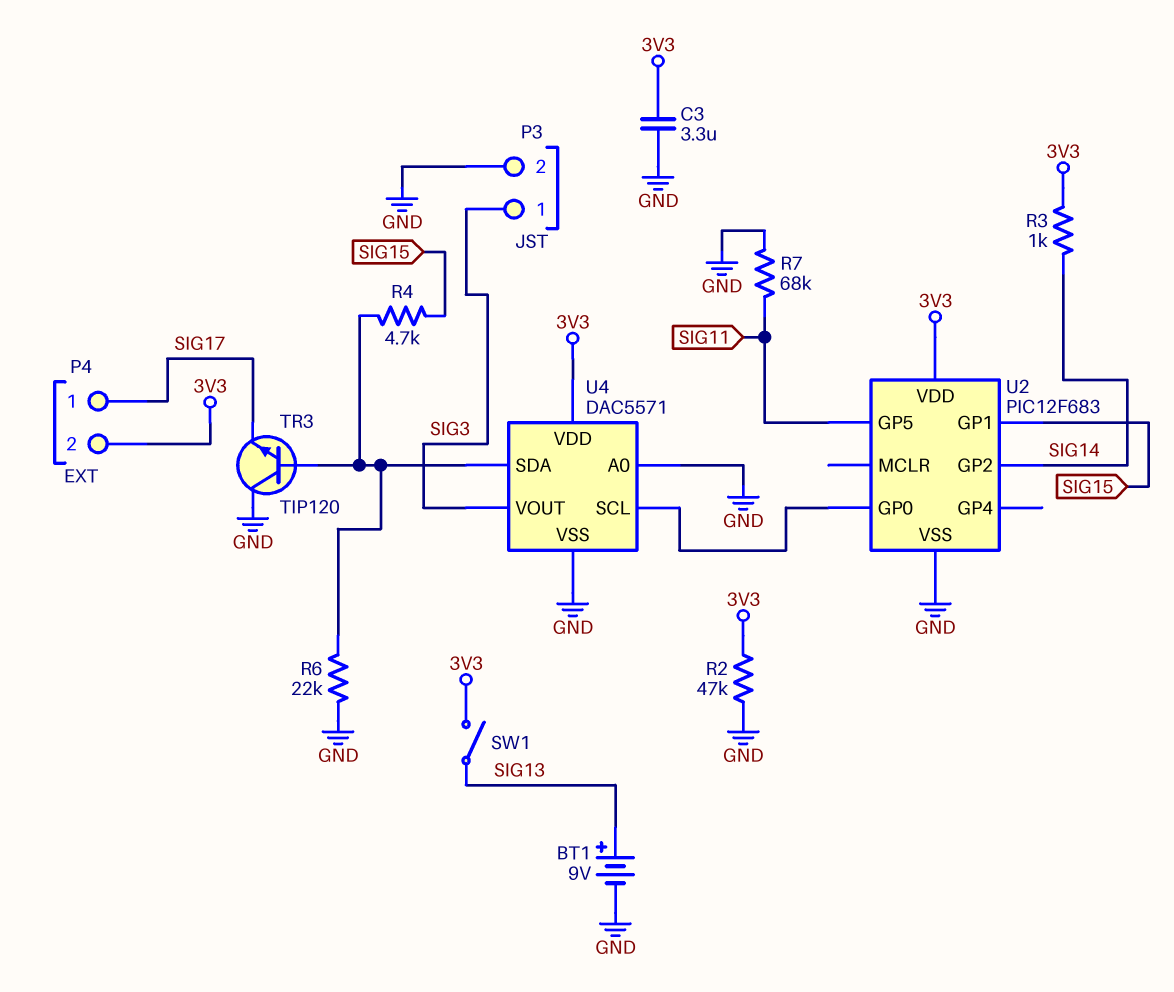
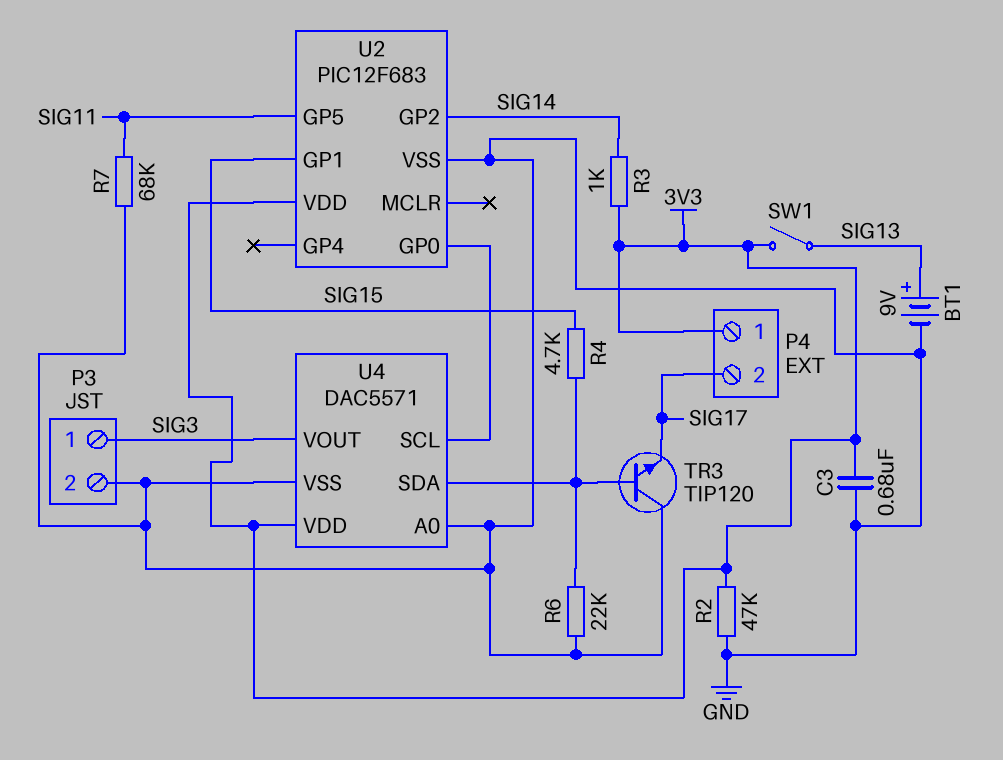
C3: 3.3uF (3V3, GND) -> 680nF (3V3, GND)
P4 pin 1: SIG17 -> 3V3
P4 pin 2: 3V3 -> SIG17

